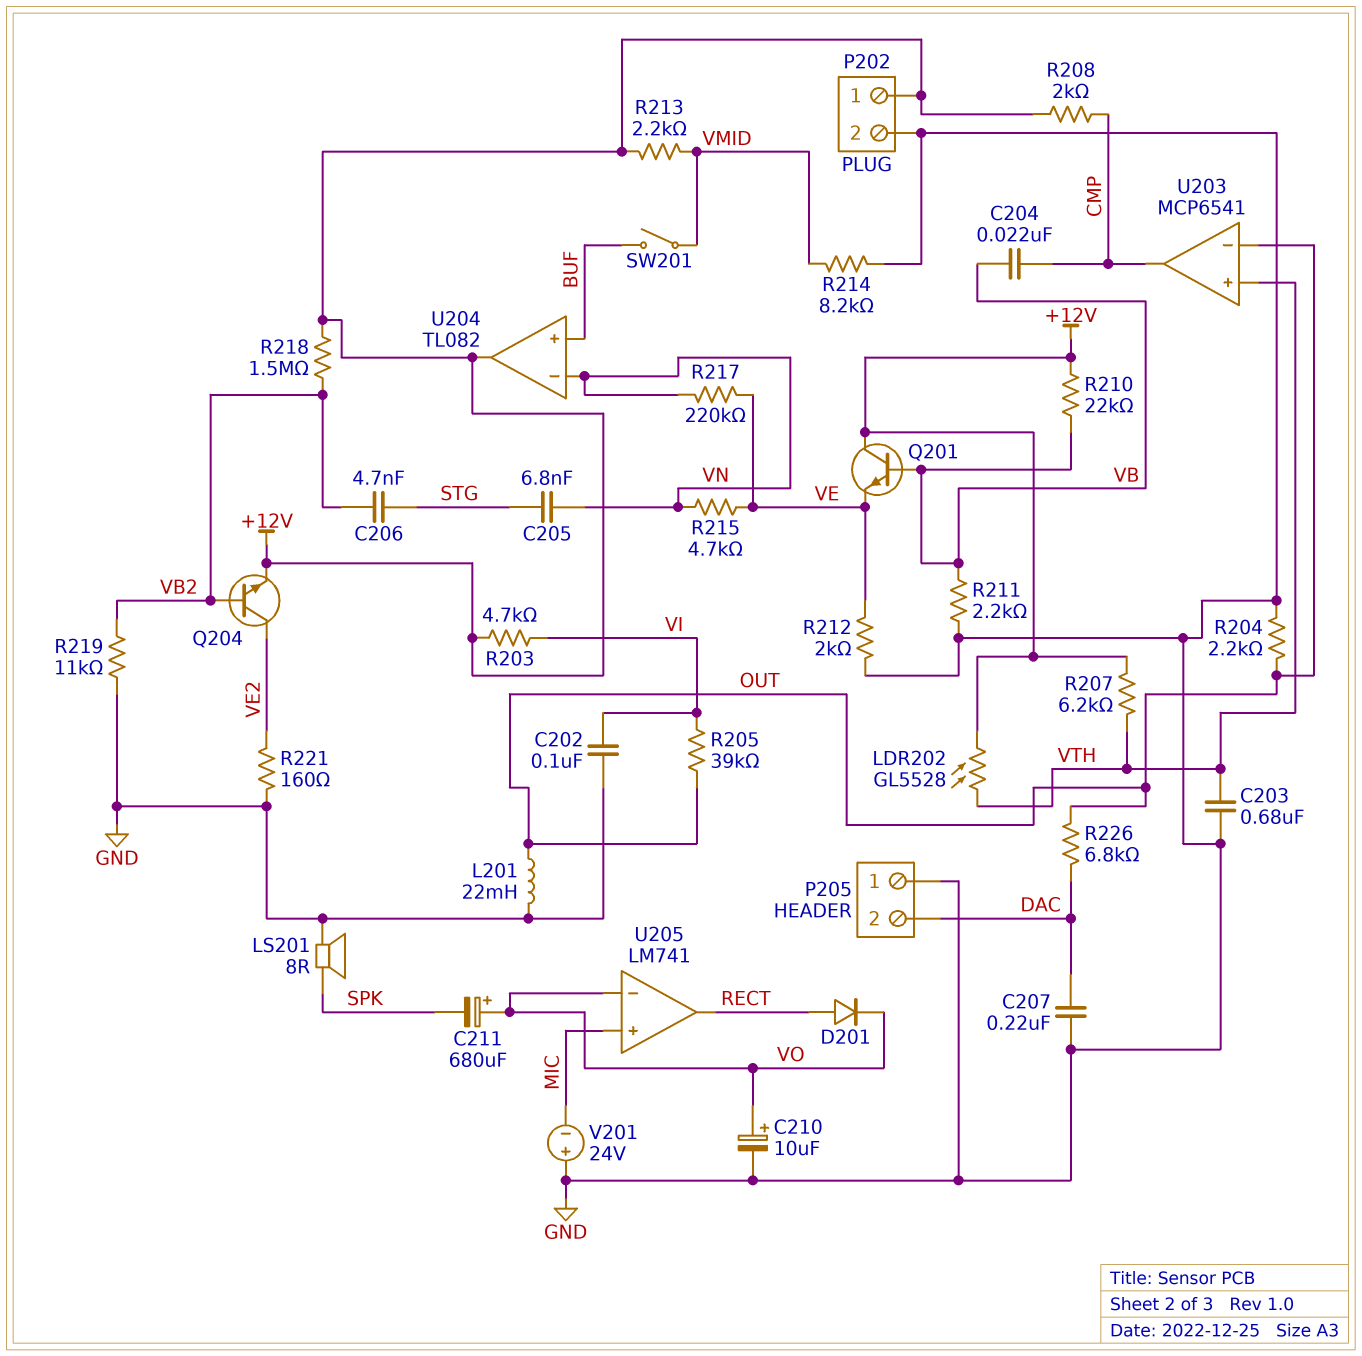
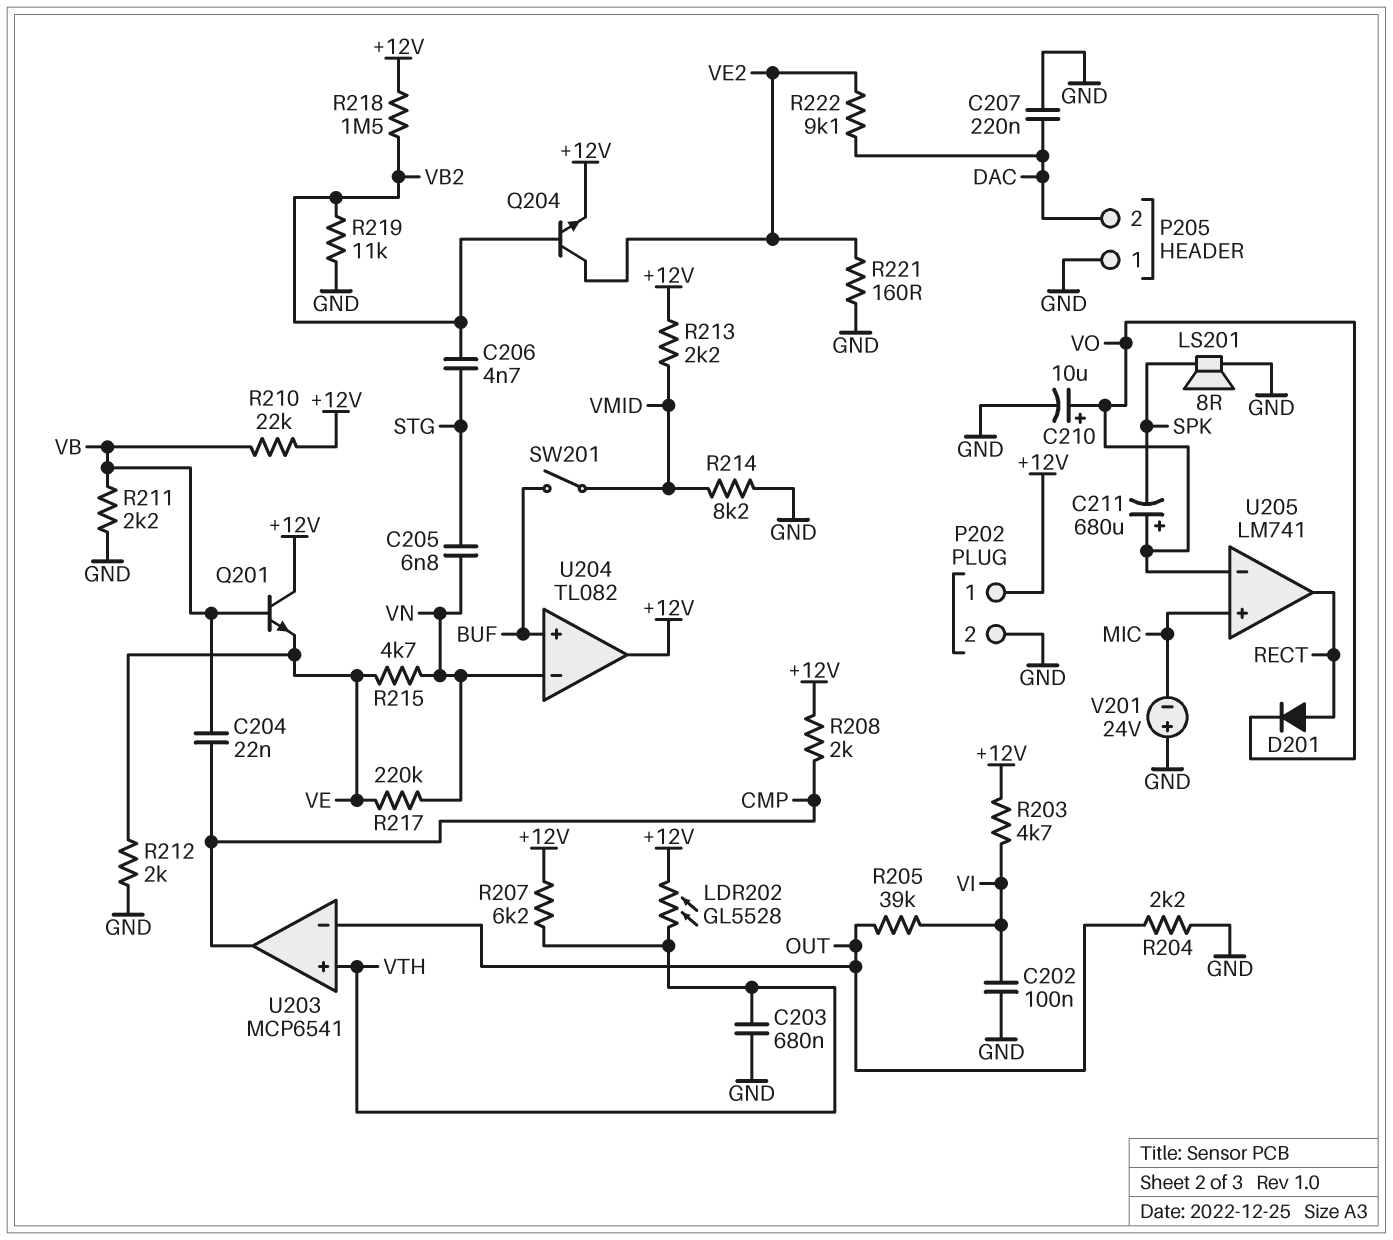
L201: 22mH (GND, OUT) -> none
R222: none -> 9.1k (DAC, VE2)
R226: 6.8k (DAC, OUT) -> none

